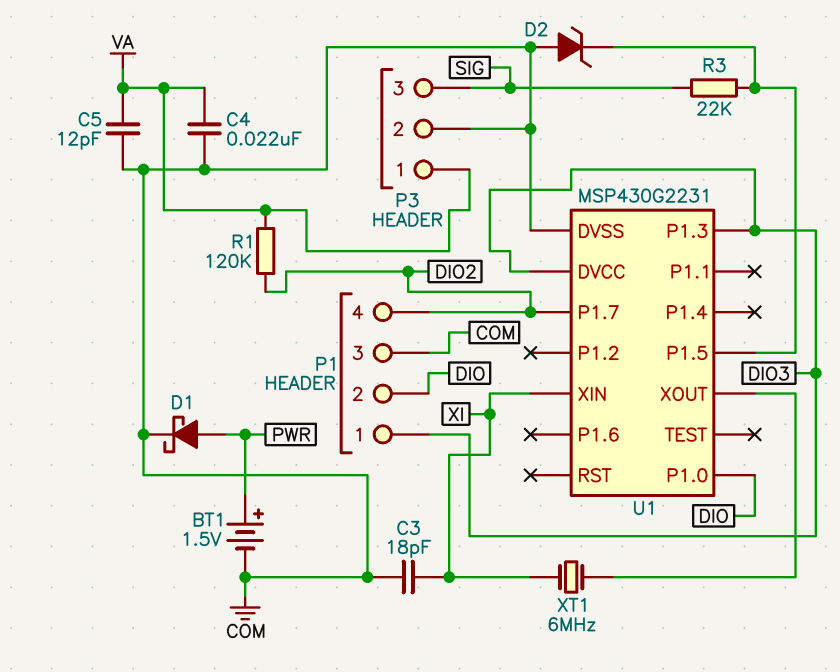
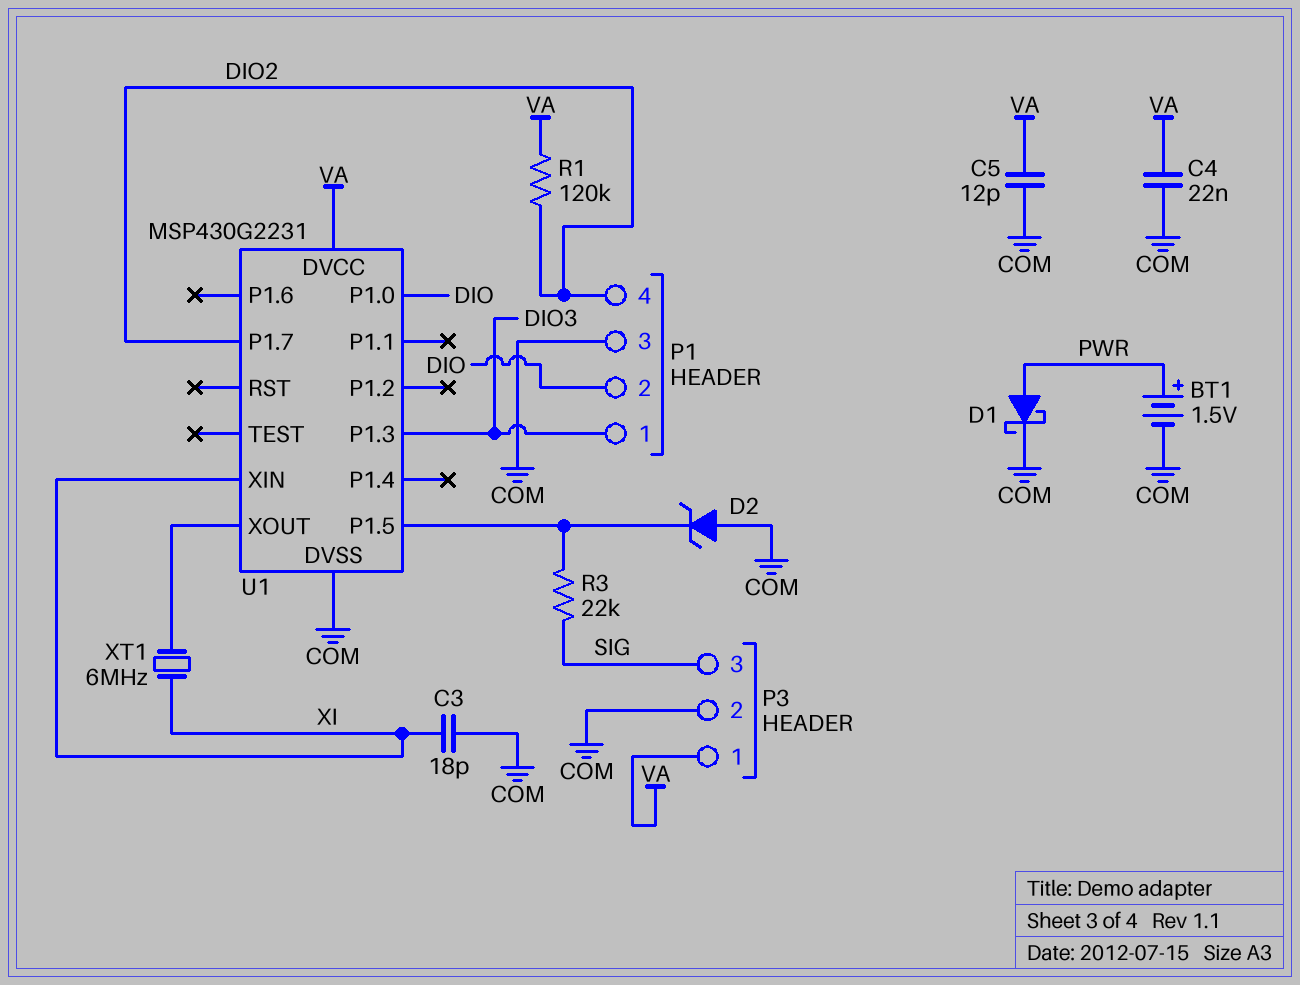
U1 pin DVCC: DIO3 -> VA

